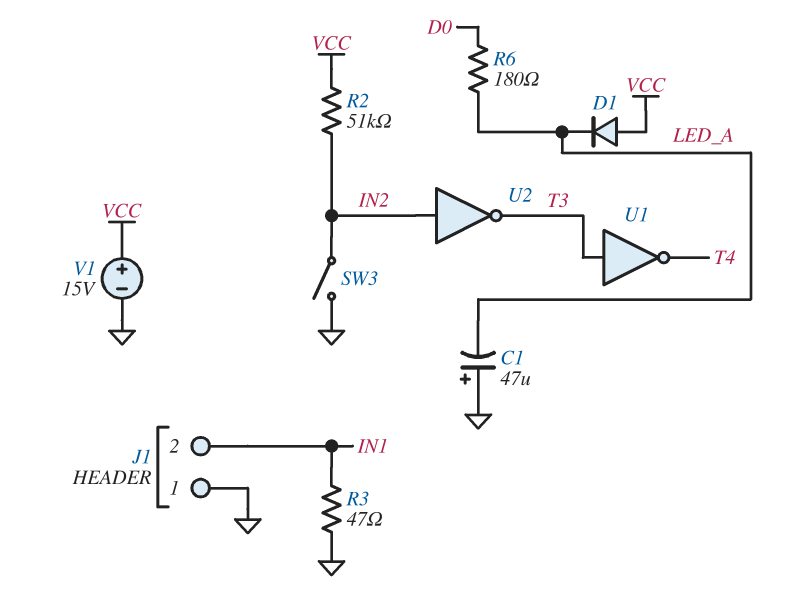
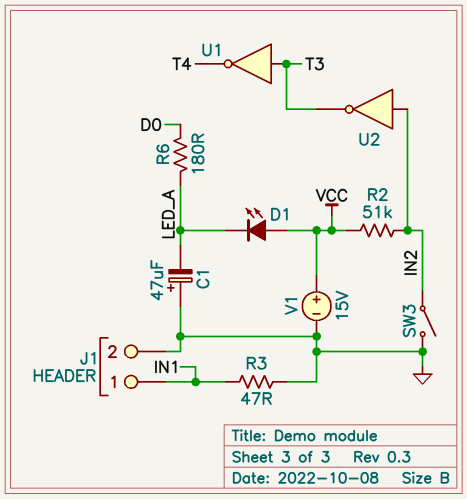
D1: diode (A VCC, K LED_A) -> LED (A VCC, K LED_A)
J1 pin 1: GND -> IN1
J1 pin 2: IN1 -> GND

